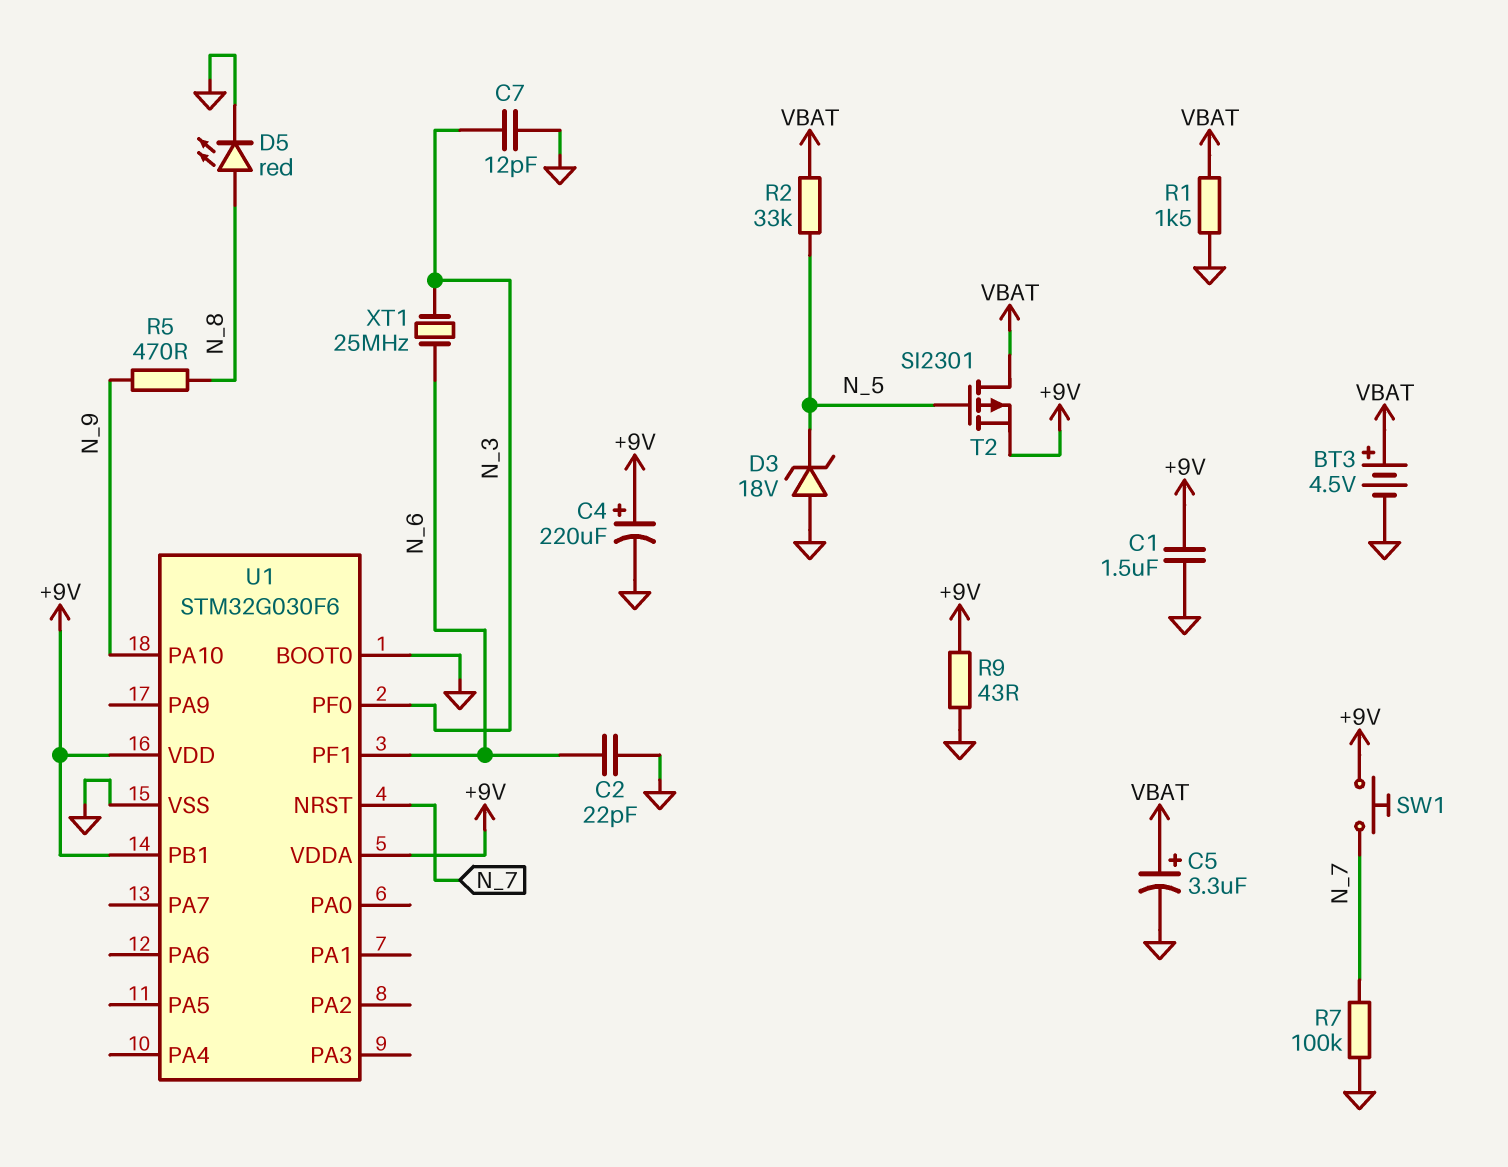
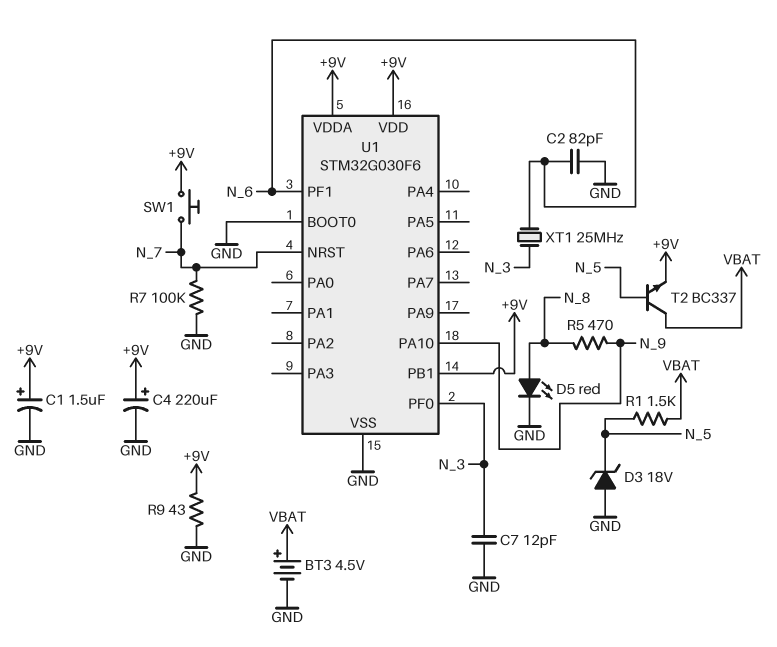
C1: 1.5uF (+9V, GND) -> 1.5uF (plus +9V, minus GND)
C2: 22pF (GND, N_6) -> 82pF (GND, N_6)
C5: 3.3uF (plus VBAT, minus GND) -> none
R1: 1.5k (GND, VBAT) -> 1.5k (N_5, VBAT)
R2: 33k (N_5, VBAT) -> none
T2: PMOS SI2301 (G N_5, D VBAT, S +9V) -> NPN BC337 (B N_5, C VBAT, E +9V)

